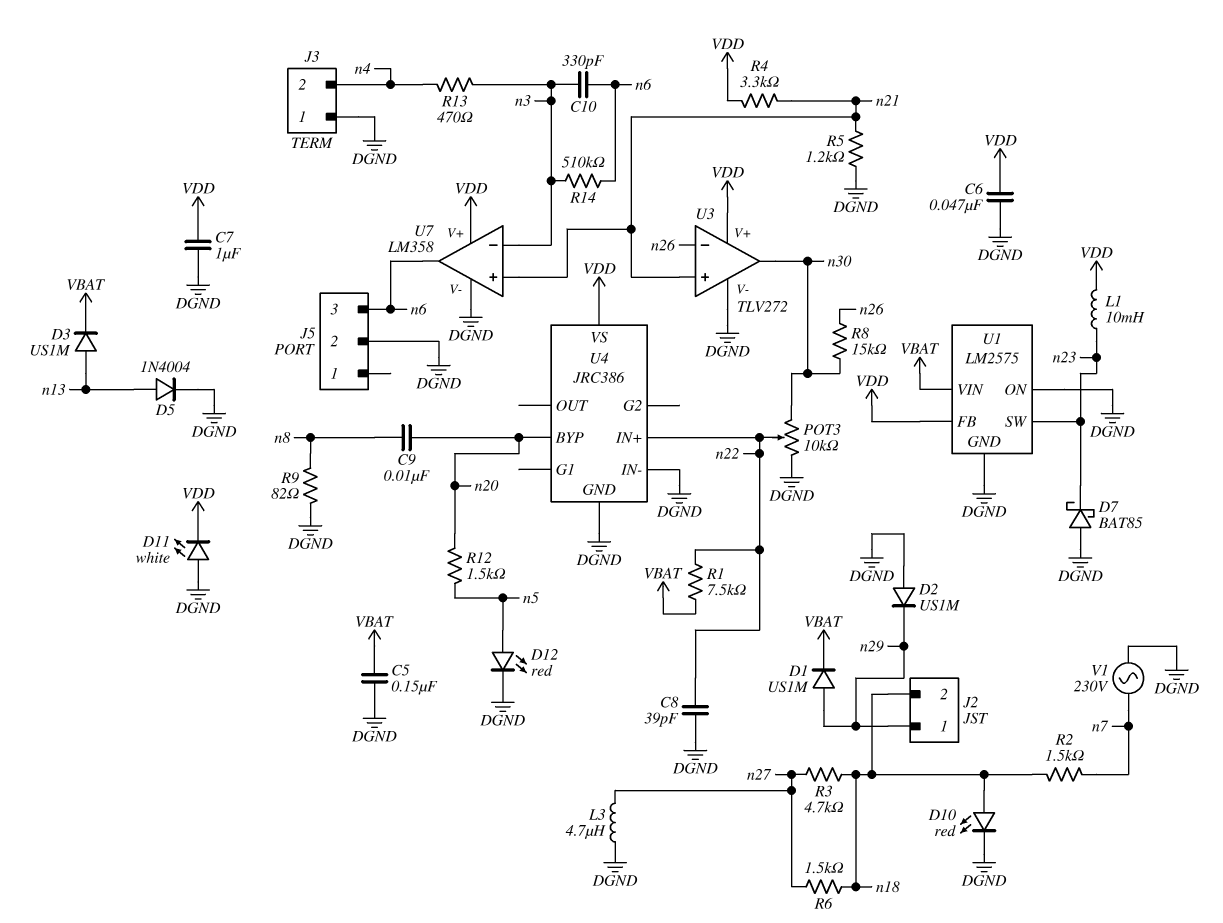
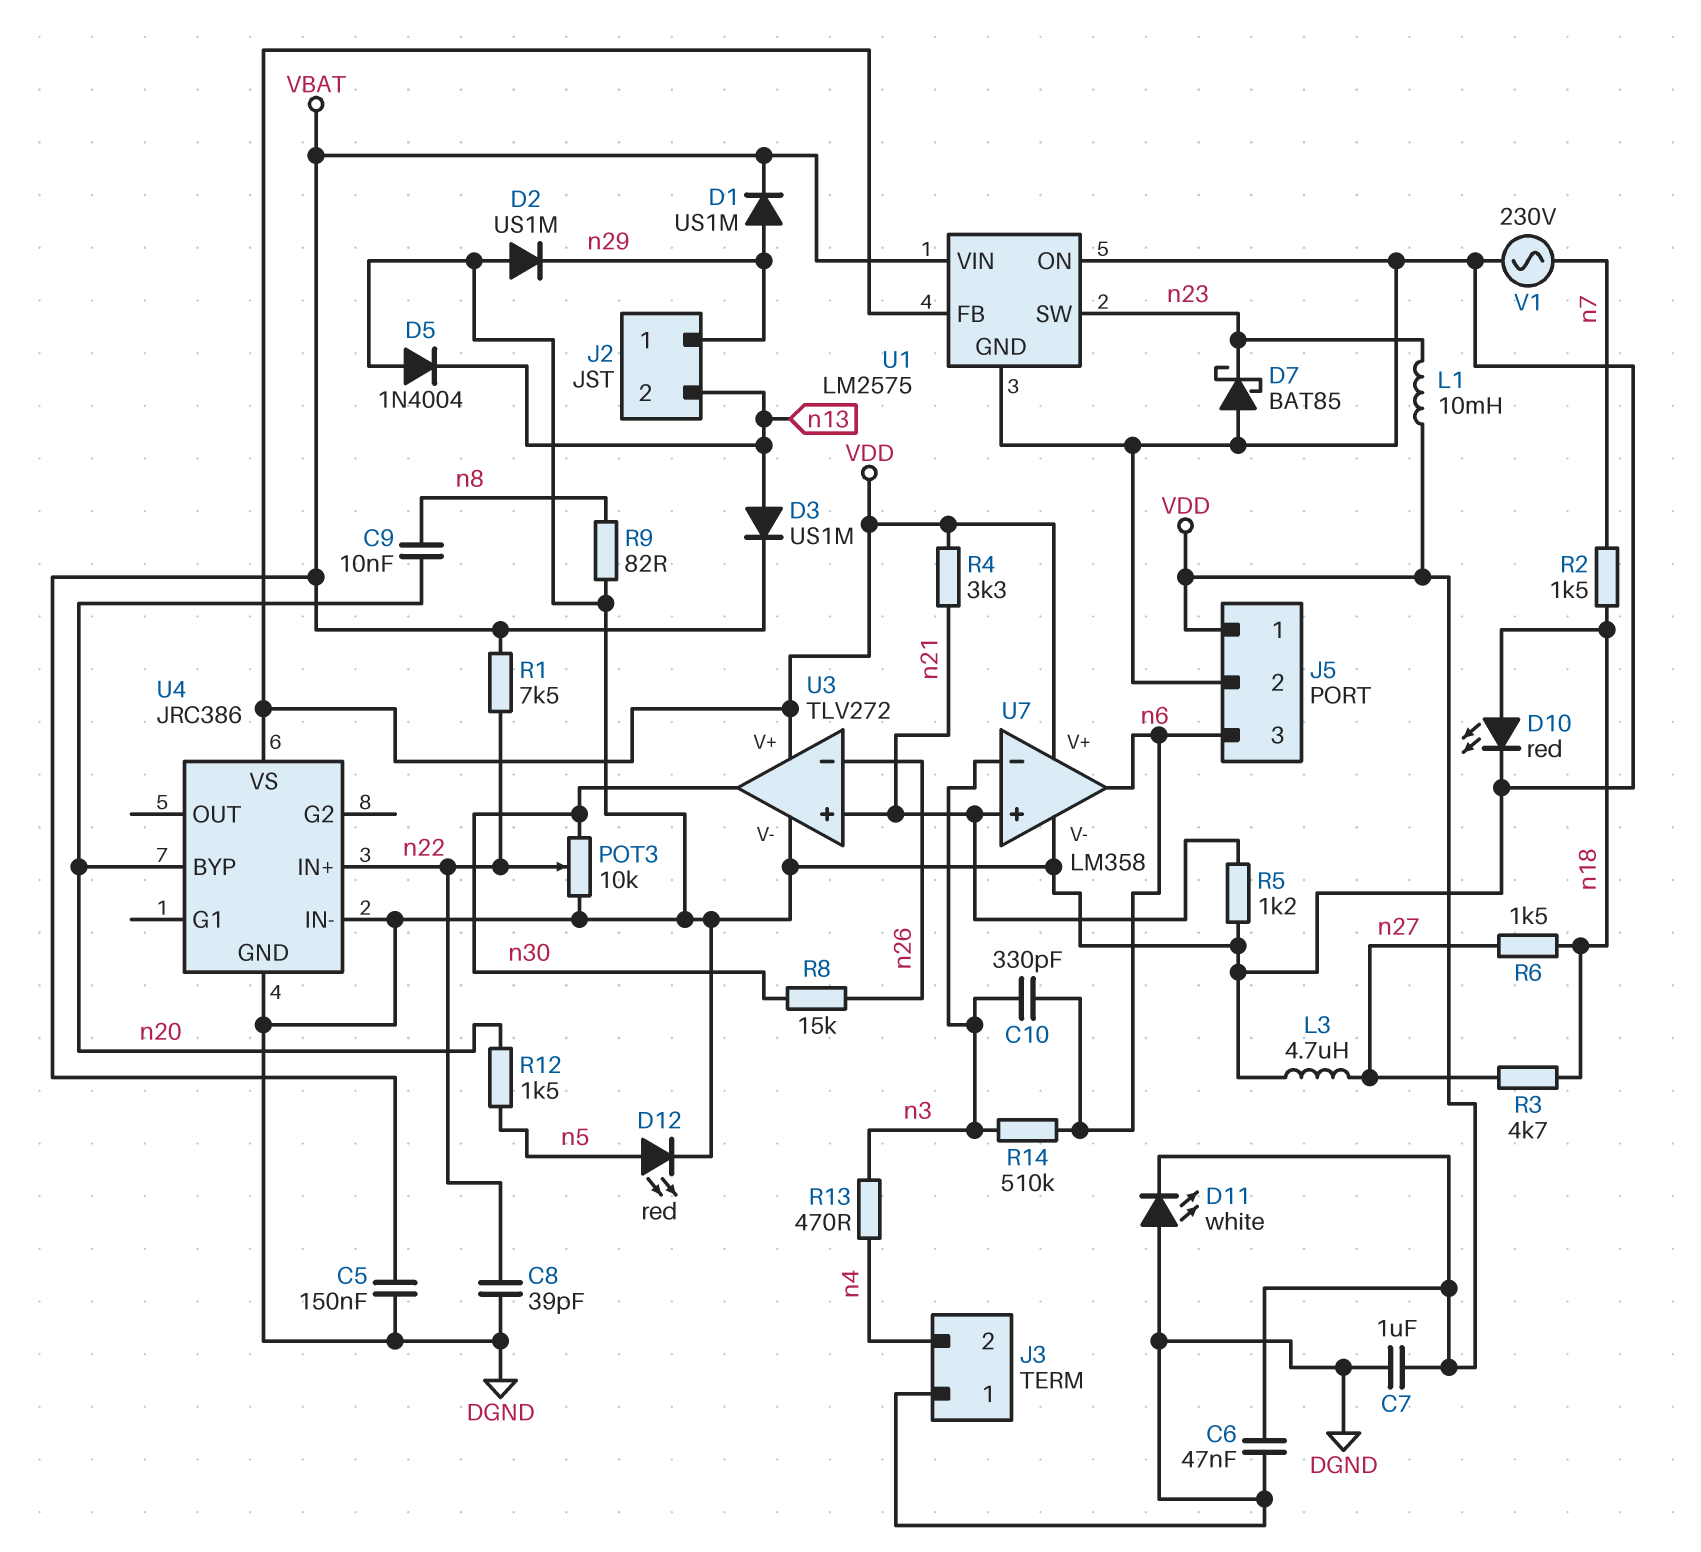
D5: diode 1N4004 (A n13, K DGND) -> diode 1N4004 (A DGND, K n13)
J2 pin 2: n18 -> n13
J5 pin 1: none -> VDD

